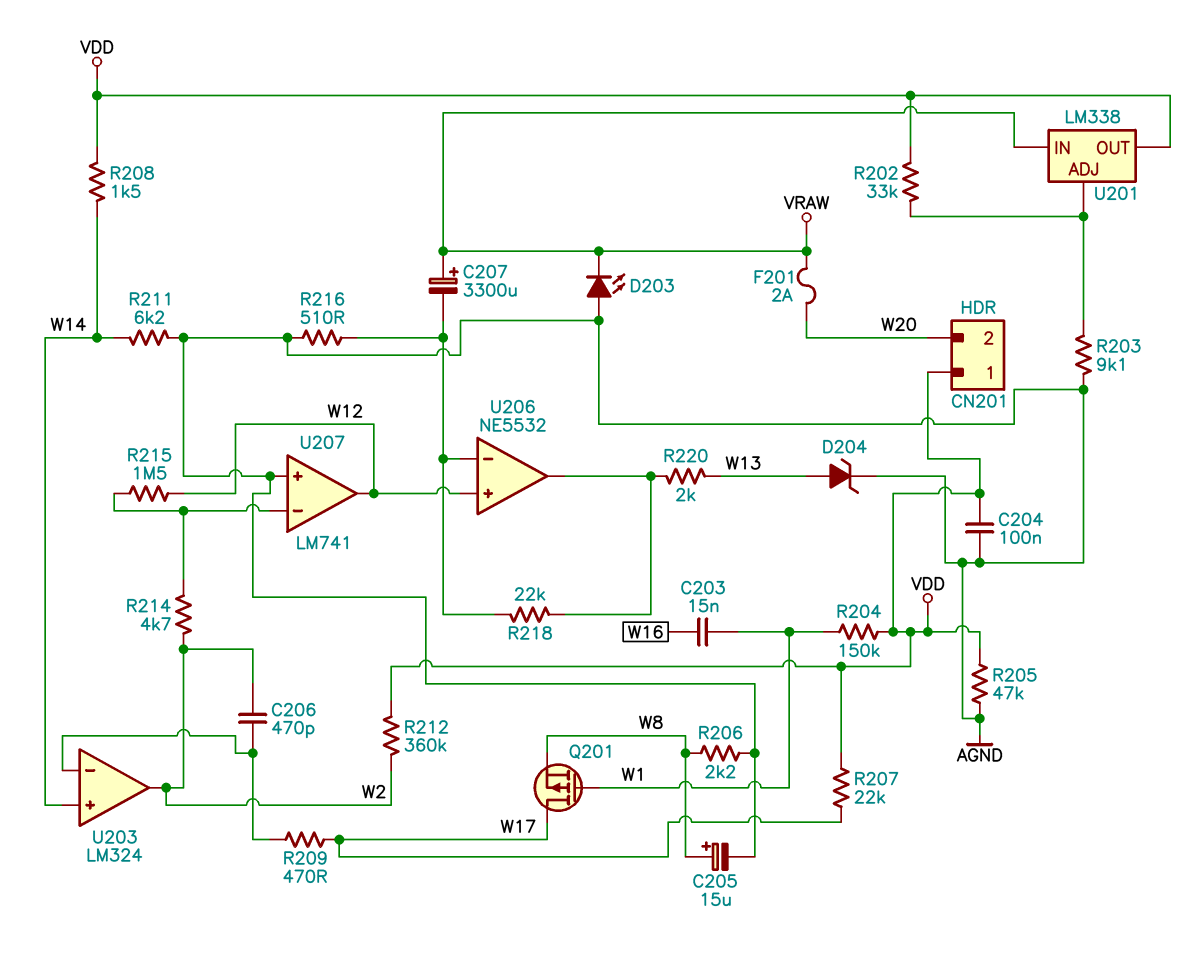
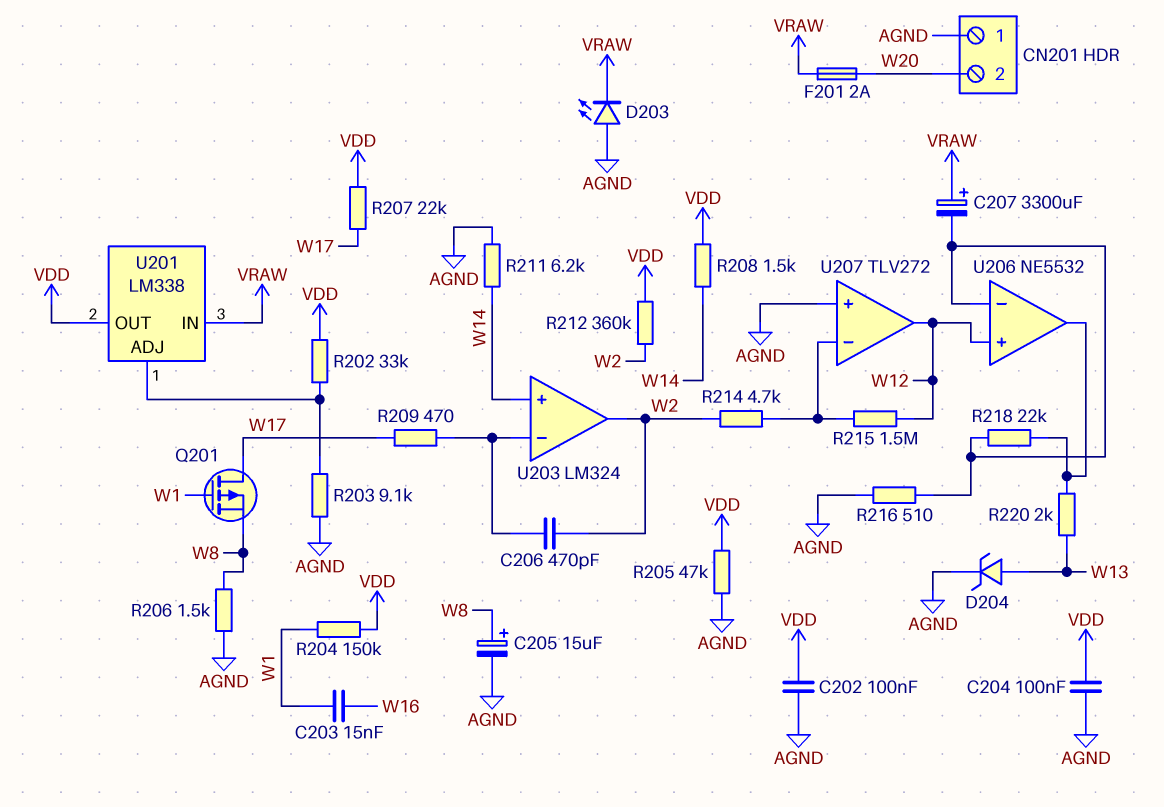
C202: none -> 100nF (AGND, VDD)
CN201 pin 1: VDD -> AGND
R206: 2.2k (AGND, W8) -> 1.5k (AGND, W8)
U207: LM741 -> TLV272

